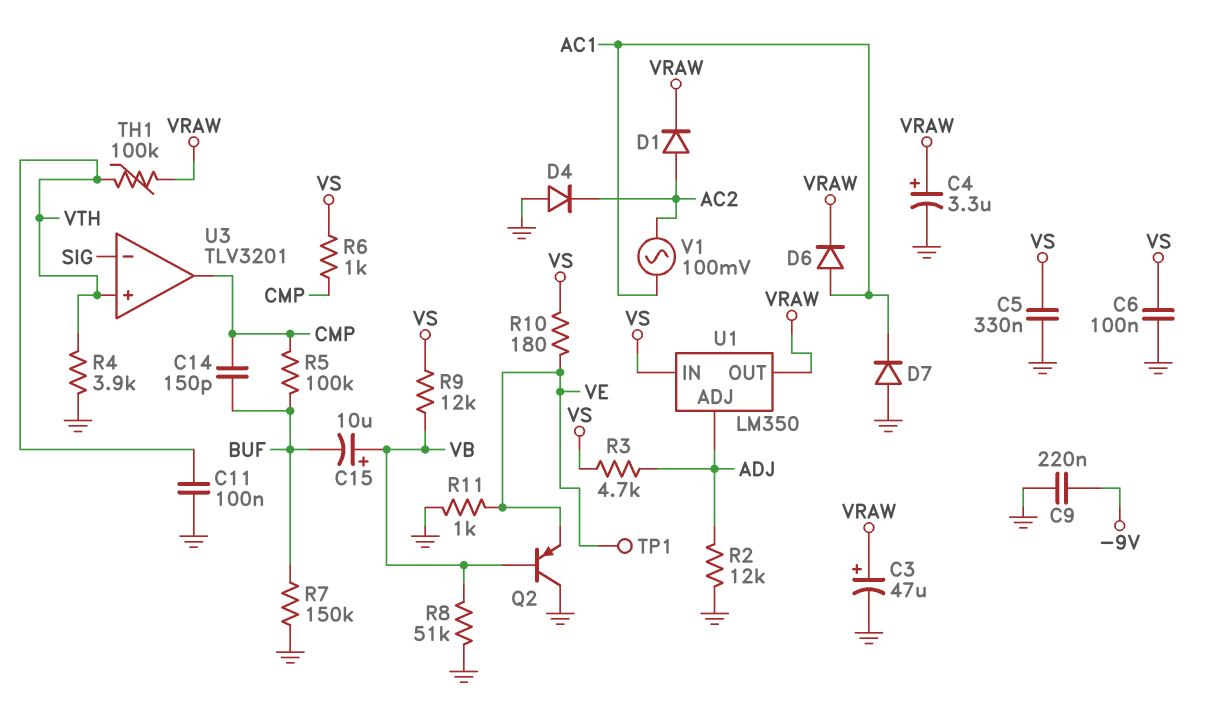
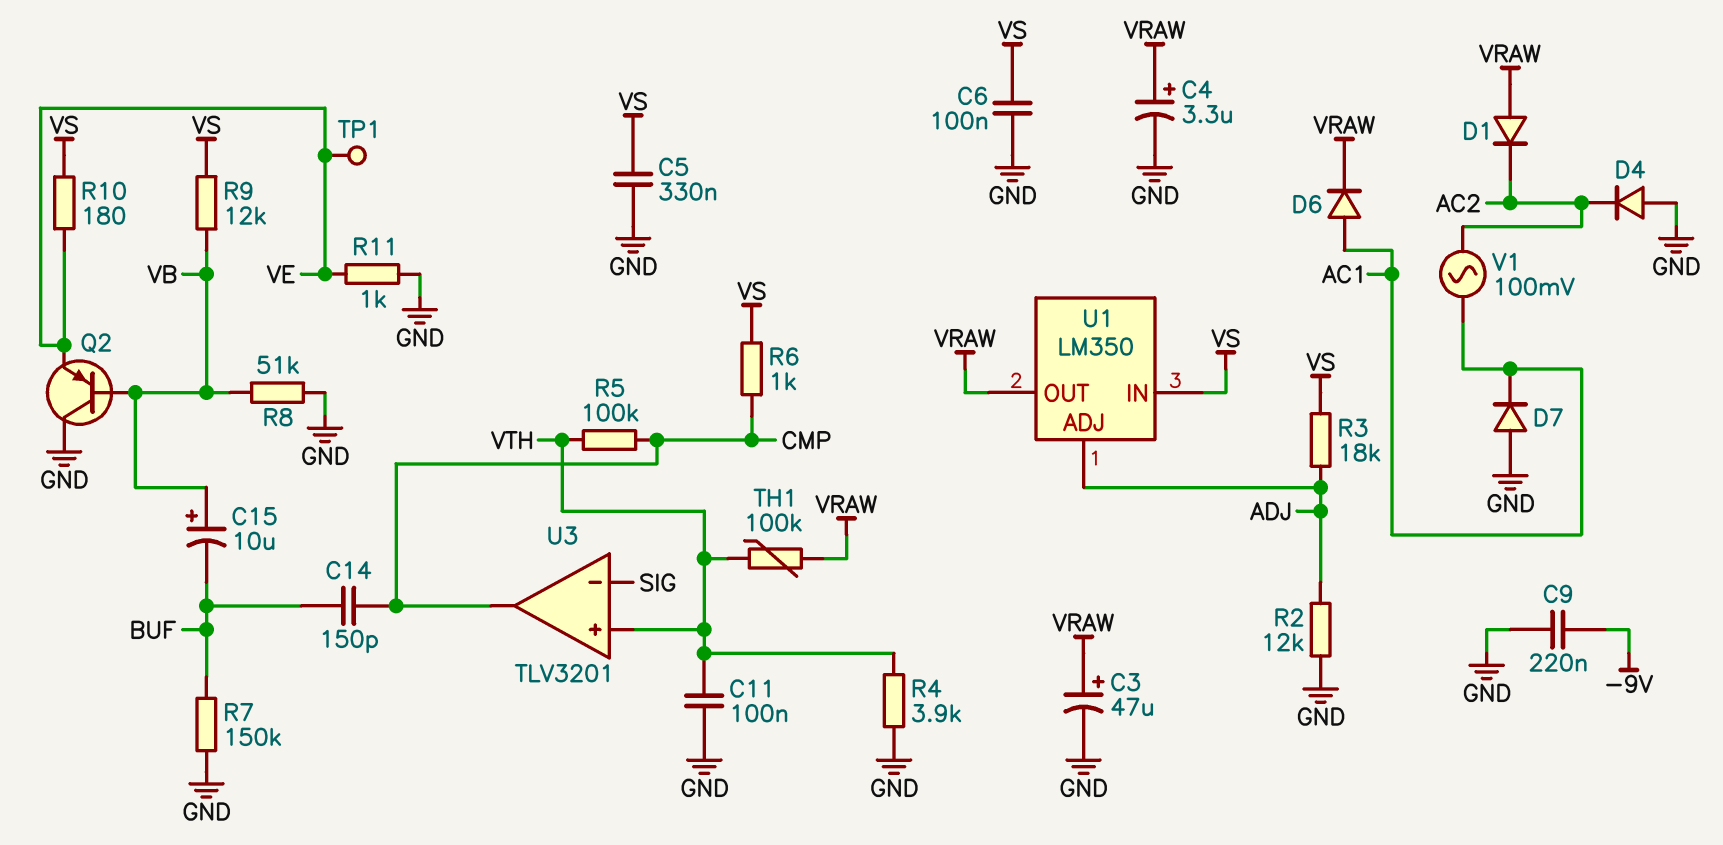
D1: diode (A AC2, K VRAW) -> diode (A VRAW, K AC2)
R3: 4.7k (ADJ, VS) -> 18k (ADJ, VS)
R5: 100k (BUF, CMP) -> 100k (CMP, VTH)

